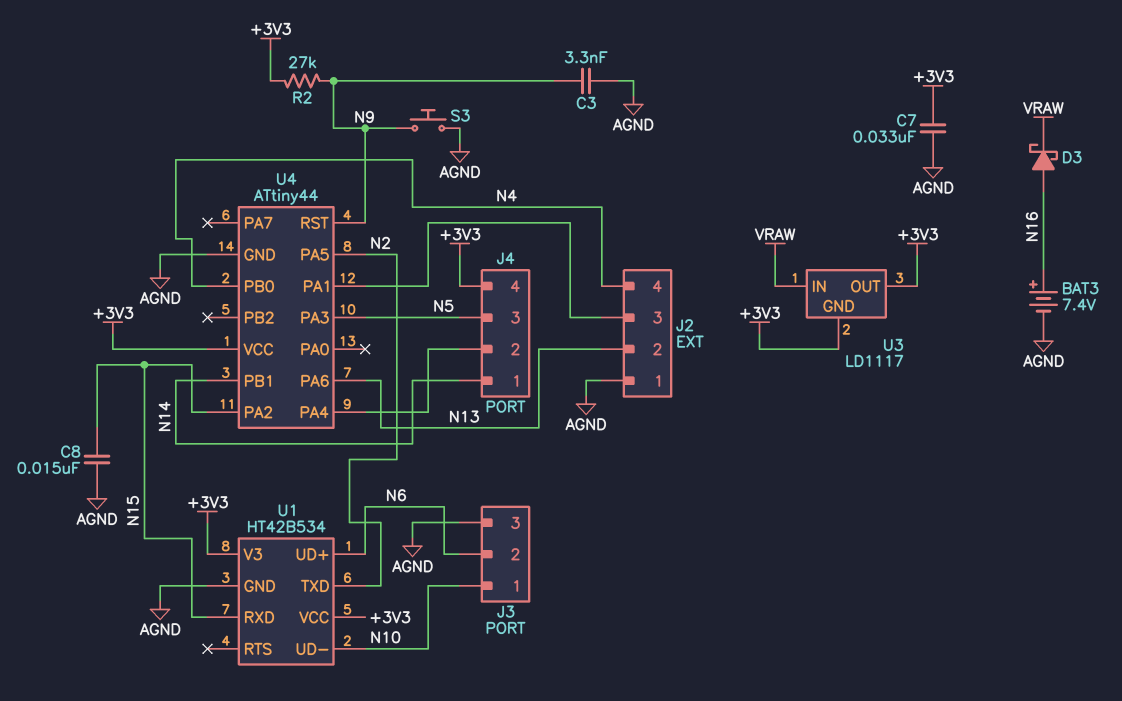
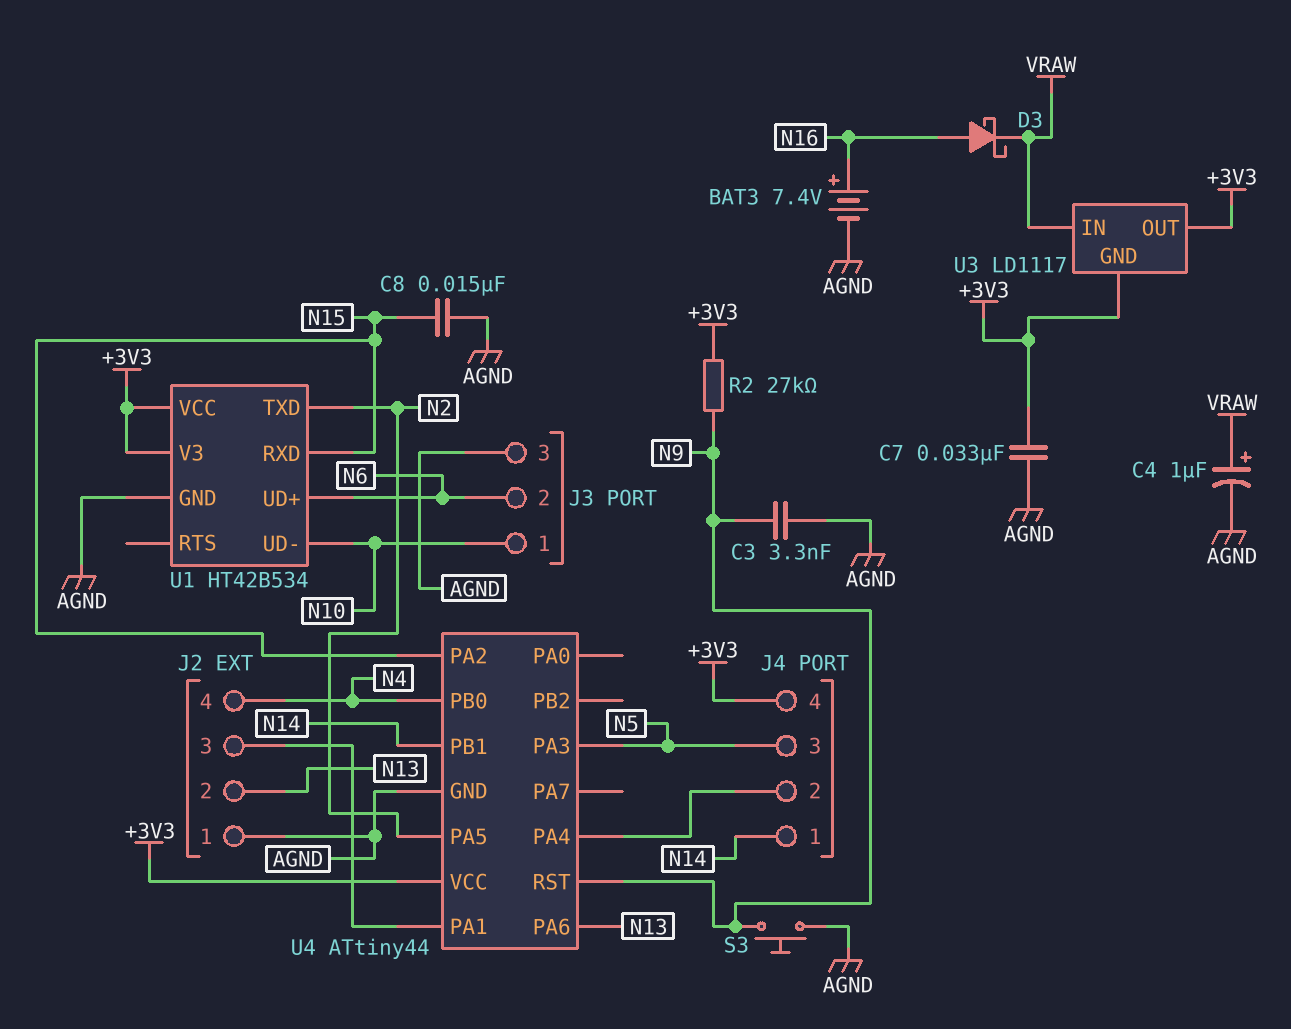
C4: none -> 1uF (plus VRAW, minus AGND)

